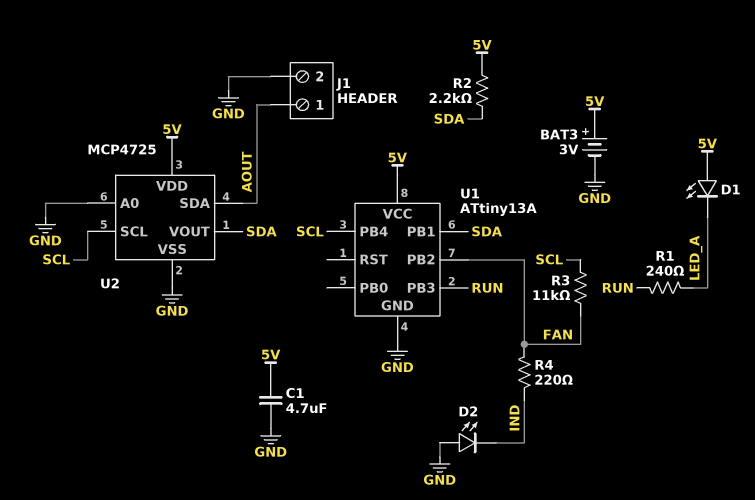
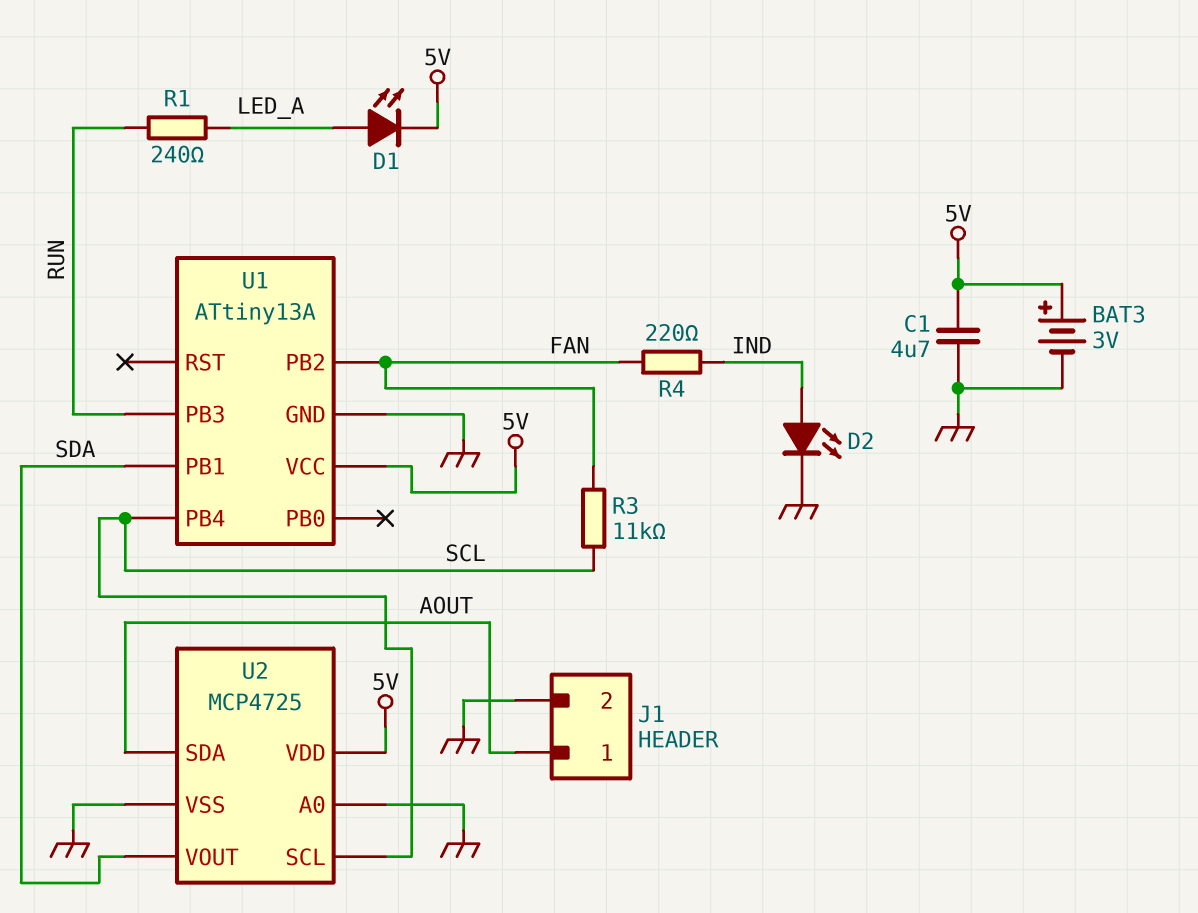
D1: LED (A 5V, K LED_A) -> LED (A LED_A, K 5V)
D2: LED (A GND, K IND) -> LED (A IND, K GND)
R2: 2.2k (5V, SDA) -> none

